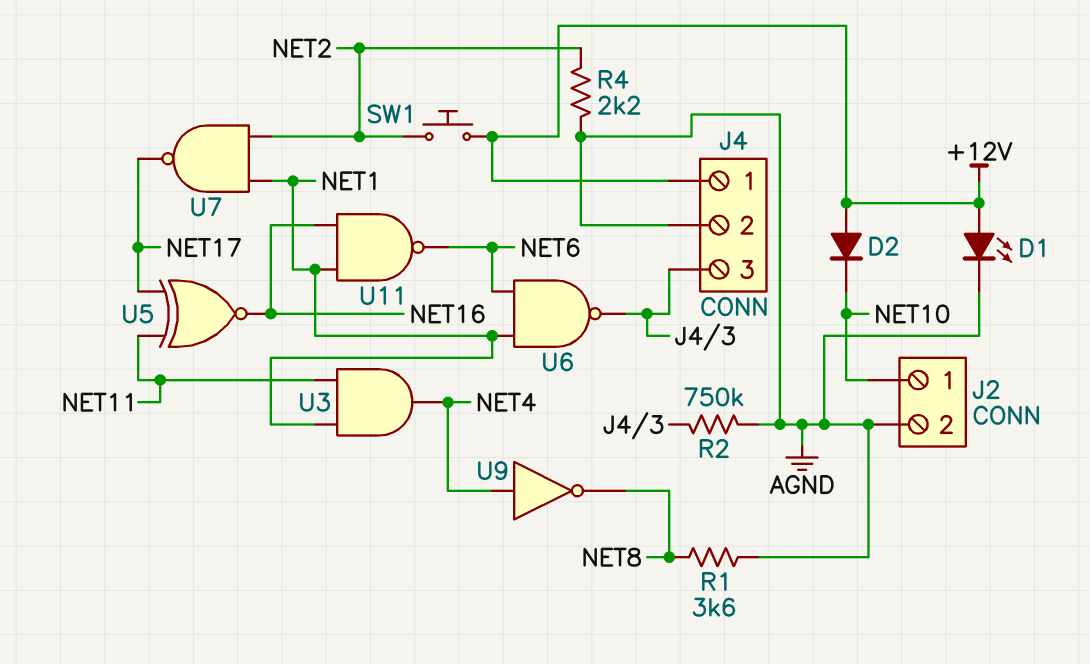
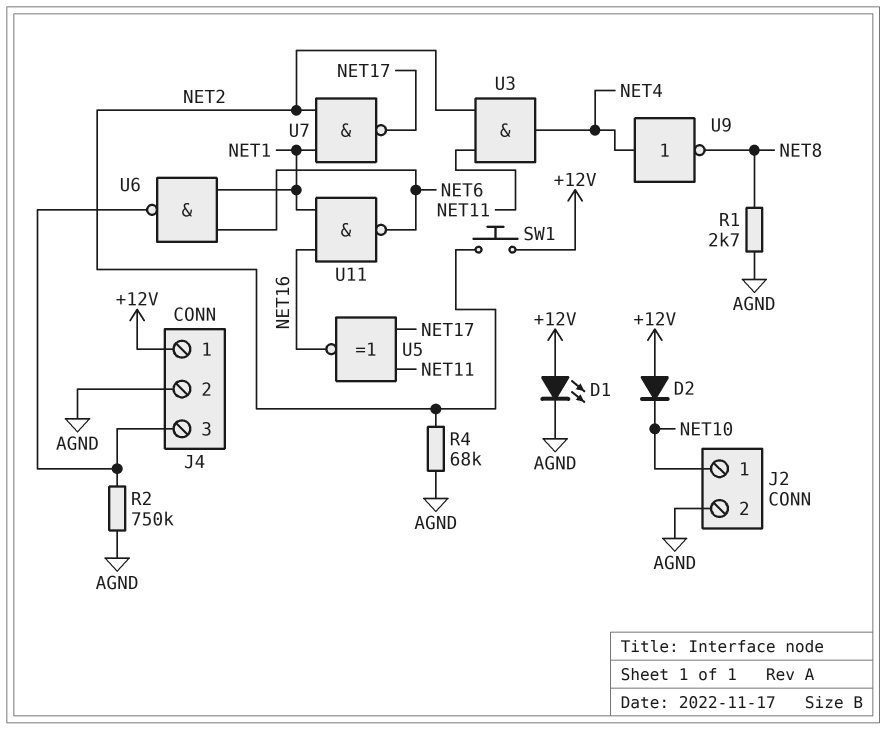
R1: 3.6k (AGND, NET8) -> 2.7k (AGND, NET8)
R4: 2.2k (AGND, NET2) -> 68k (AGND, NET2)
U3: AND (in NET1, in NET11, out NET4) -> AND (in NET2, in NET11, out NET4)

